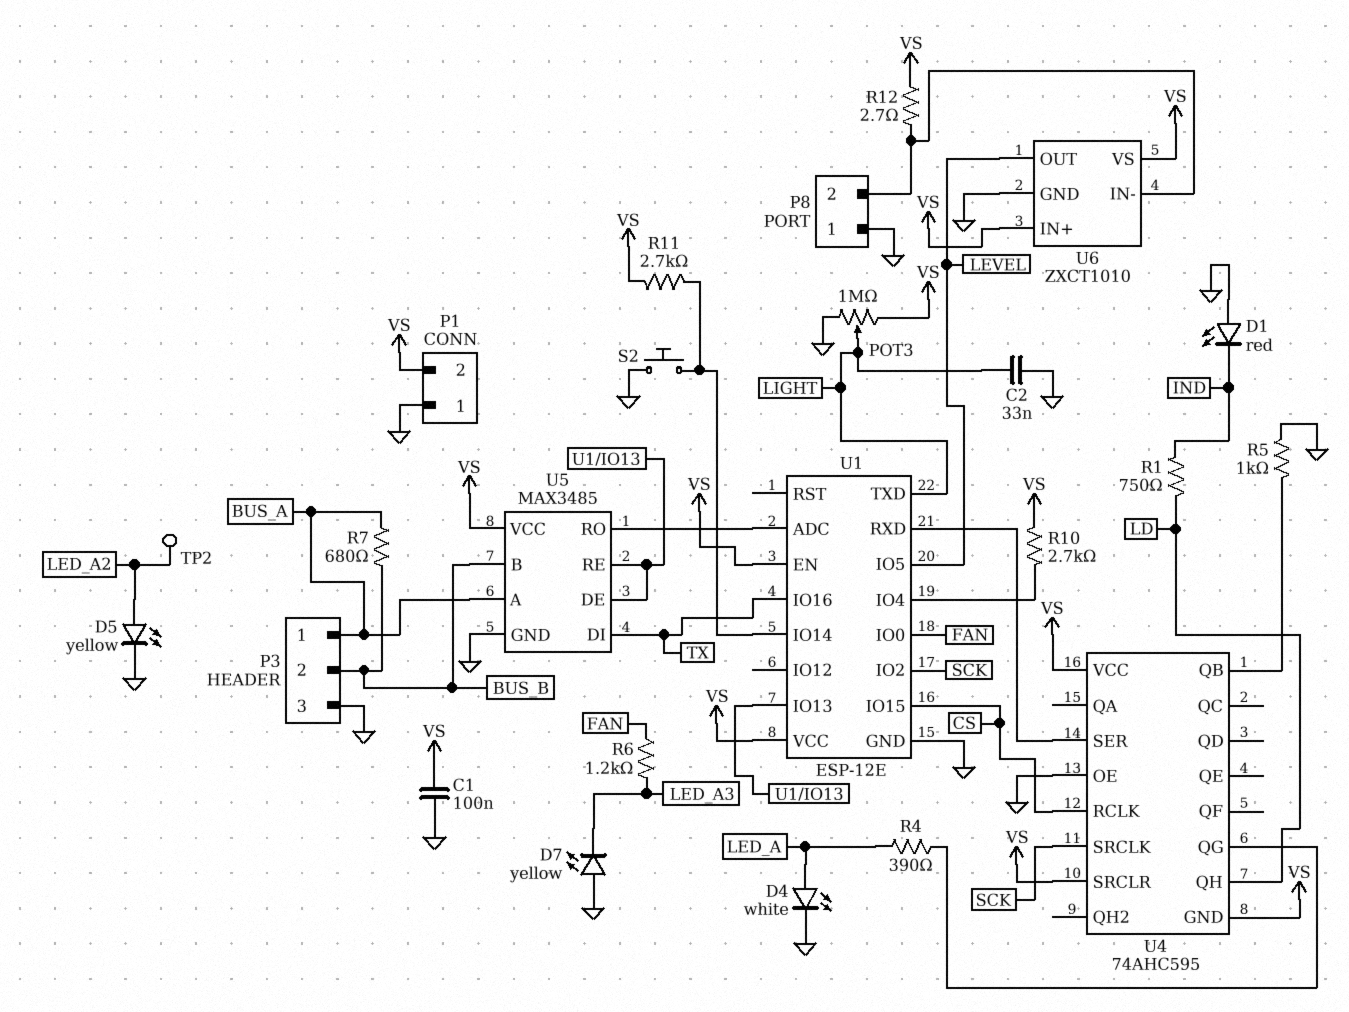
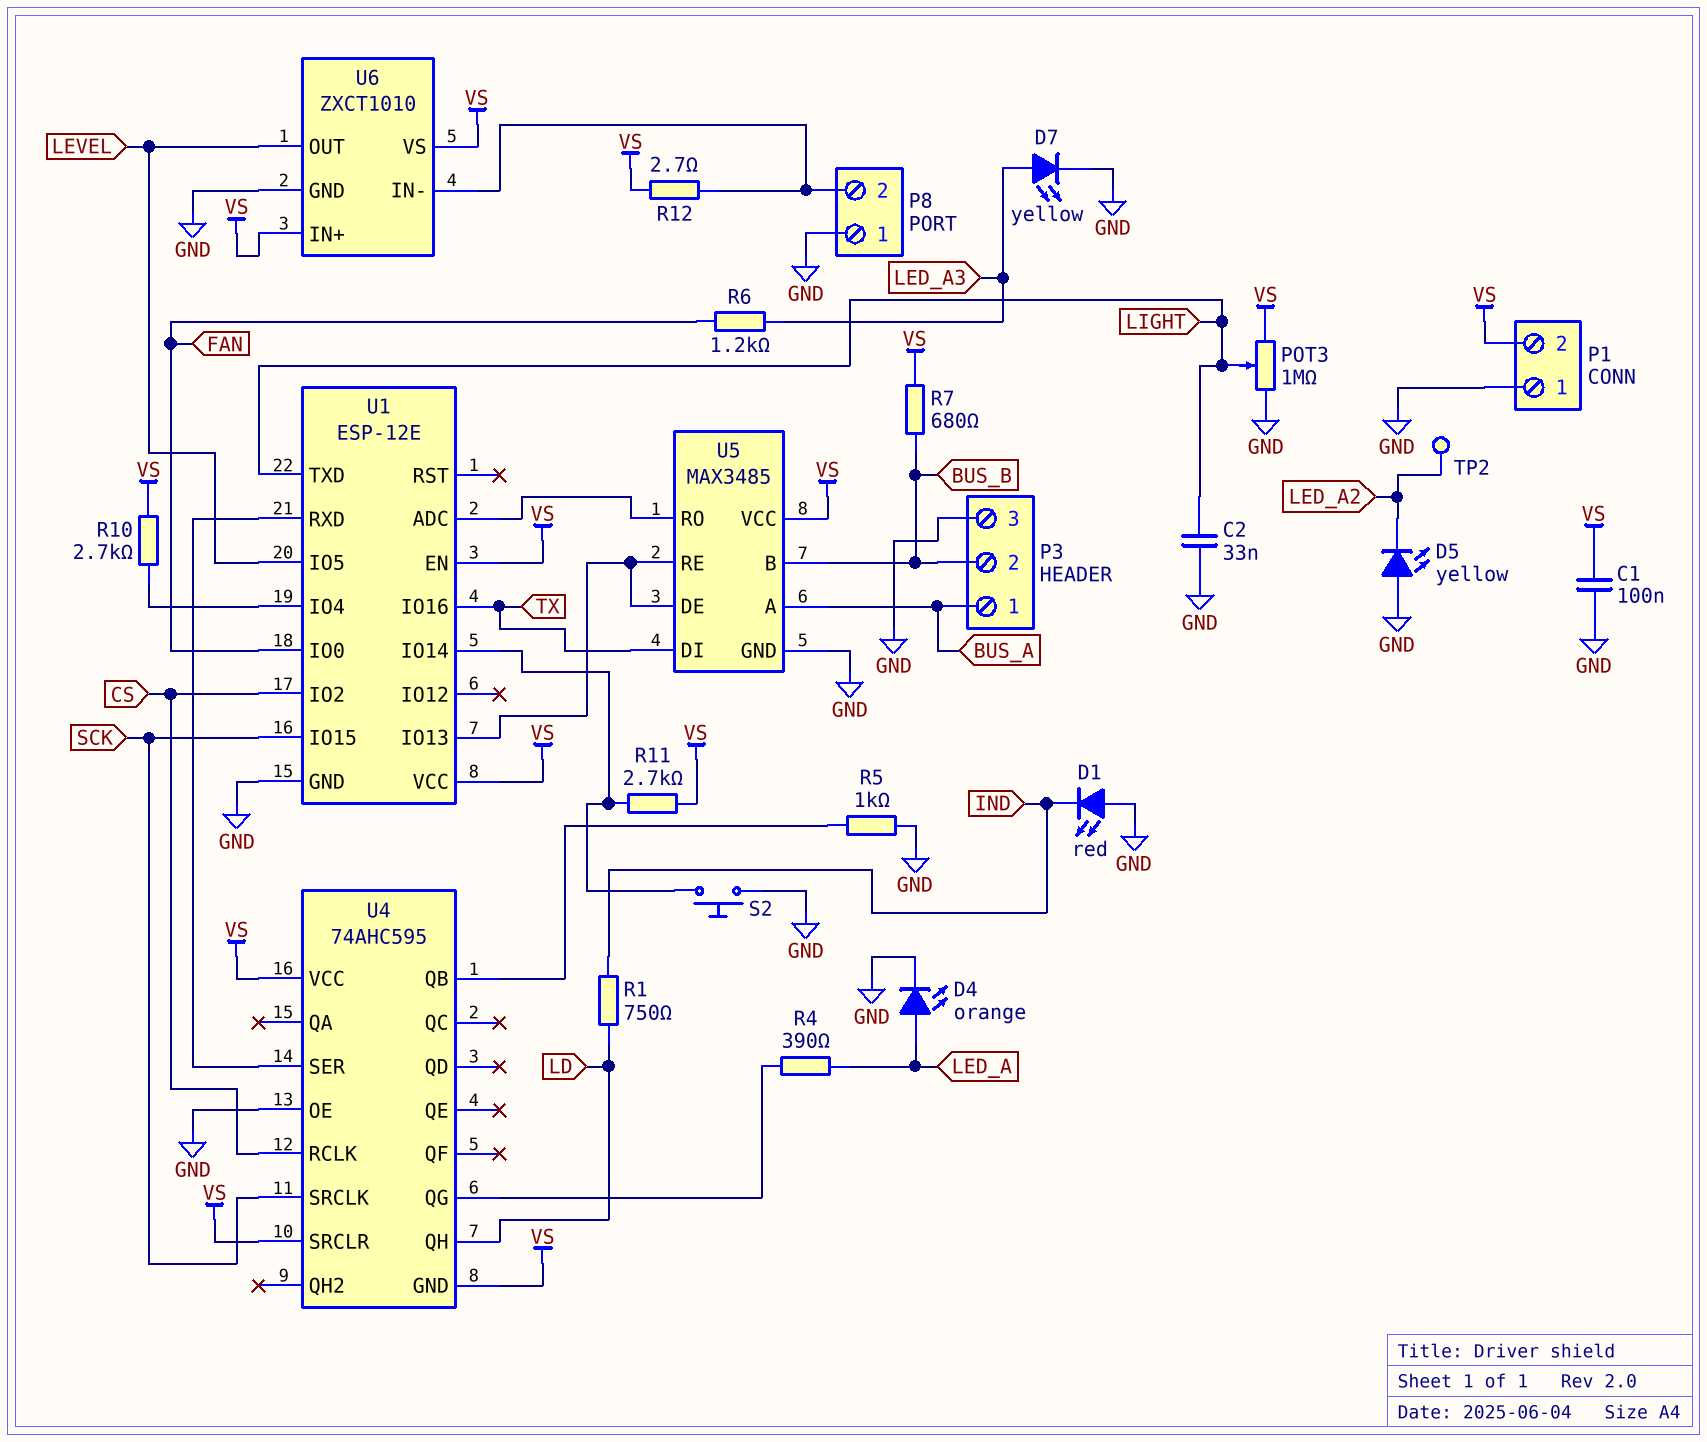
D4: LED white (A LED_A, K GND) -> LED orange (A LED_A, K GND)
D5: LED yellow (A LED_A2, K GND) -> LED yellow (A GND, K LED_A2)
D7: LED yellow (A GND, K LED_A3) -> LED yellow (A LED_A3, K GND)
R7: 680 (BUS_A, BUS_B) -> 680 (BUS_B, VS)
U1 pin IO2: SCK -> CS
U1 pin IO15: CS -> SCK

